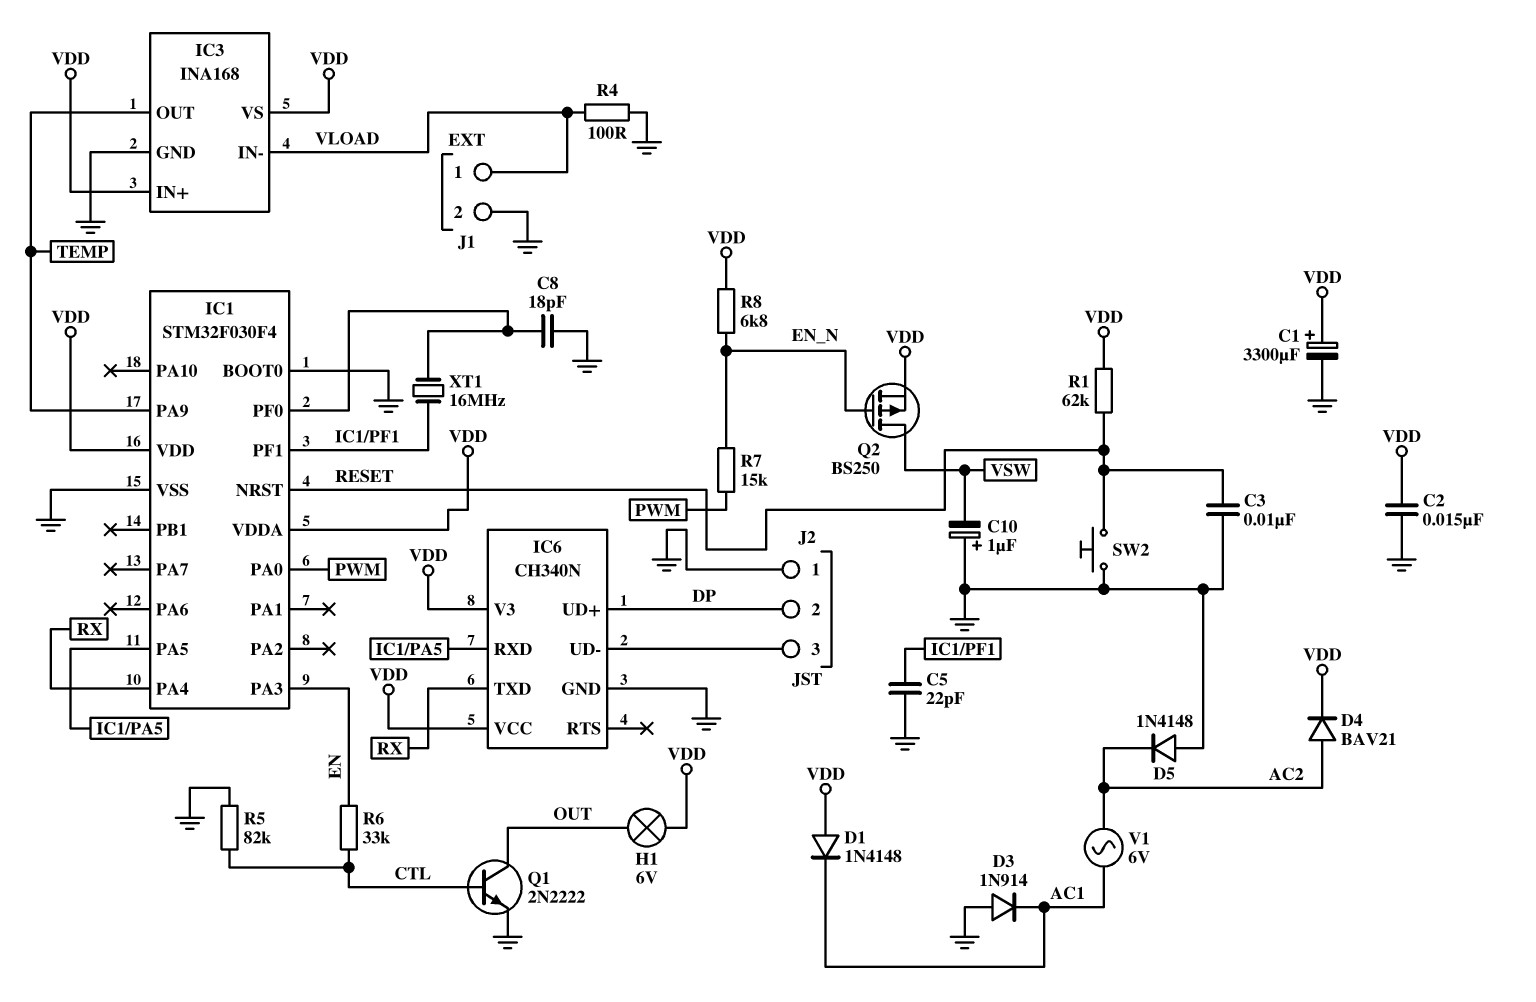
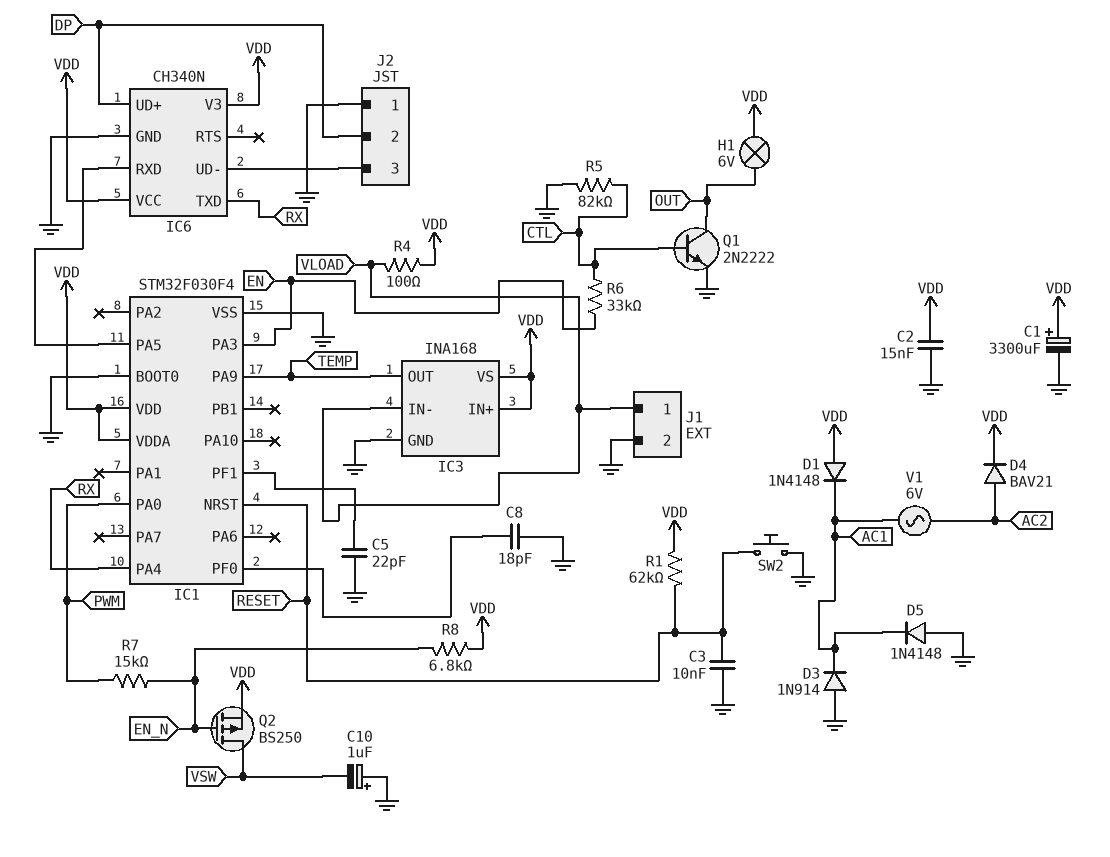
D5: diode 1N4148 (A GND, K AC2) -> diode 1N4148 (A GND, K AC1)
R4: 100 (GND, VLOAD) -> 100 (VDD, VLOAD)
XT1: 16MHz (IC1/PF0, IC1/PF1) -> none

